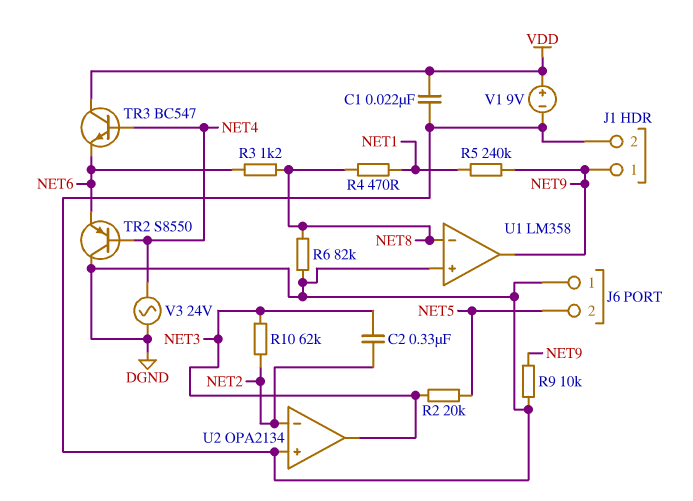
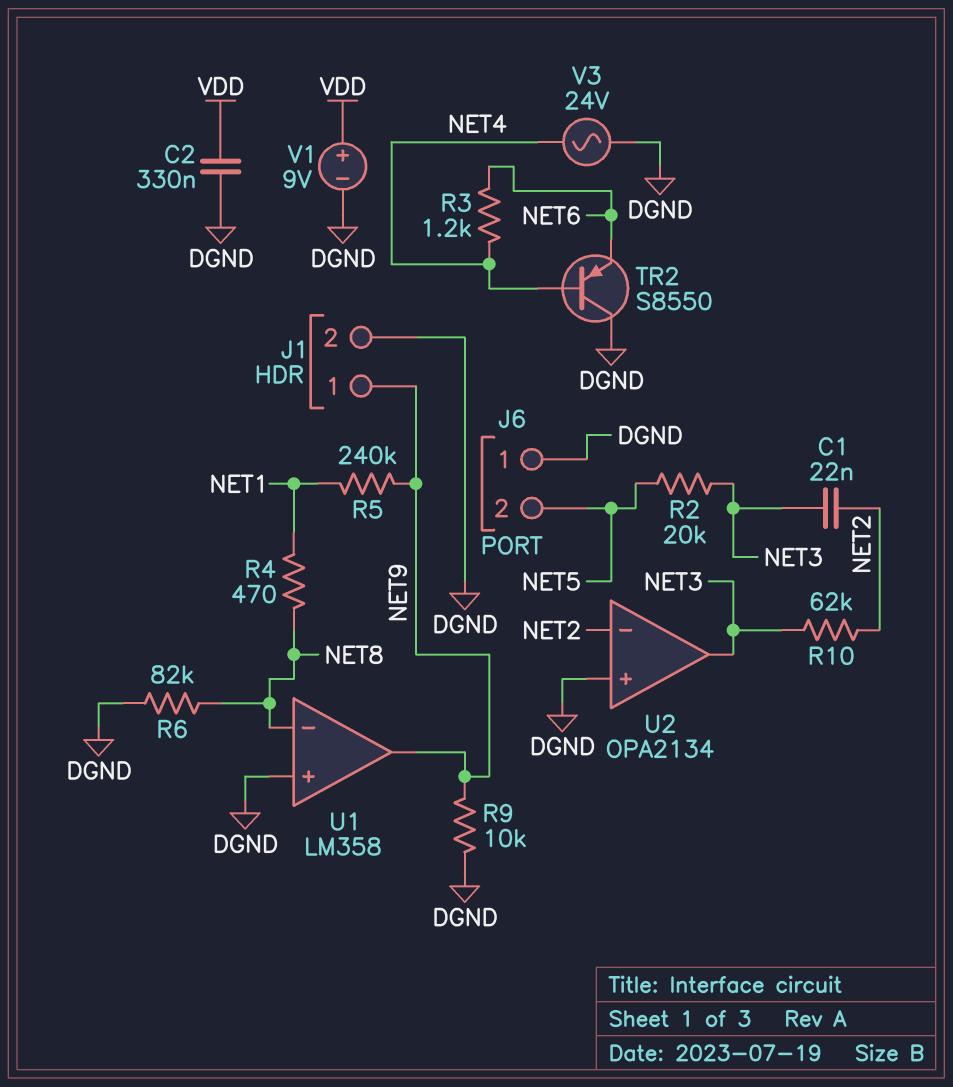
C1: 22nF (DGND, VDD) -> 22nF (NET2, NET3)
C2: 330nF (NET2, NET3) -> 330nF (DGND, VDD)
R3: 1.2k (NET6, NET8) -> 1.2k (NET4, NET6)
TR3: NPN BC547 (B NET4, C VDD, E NET6) -> none

